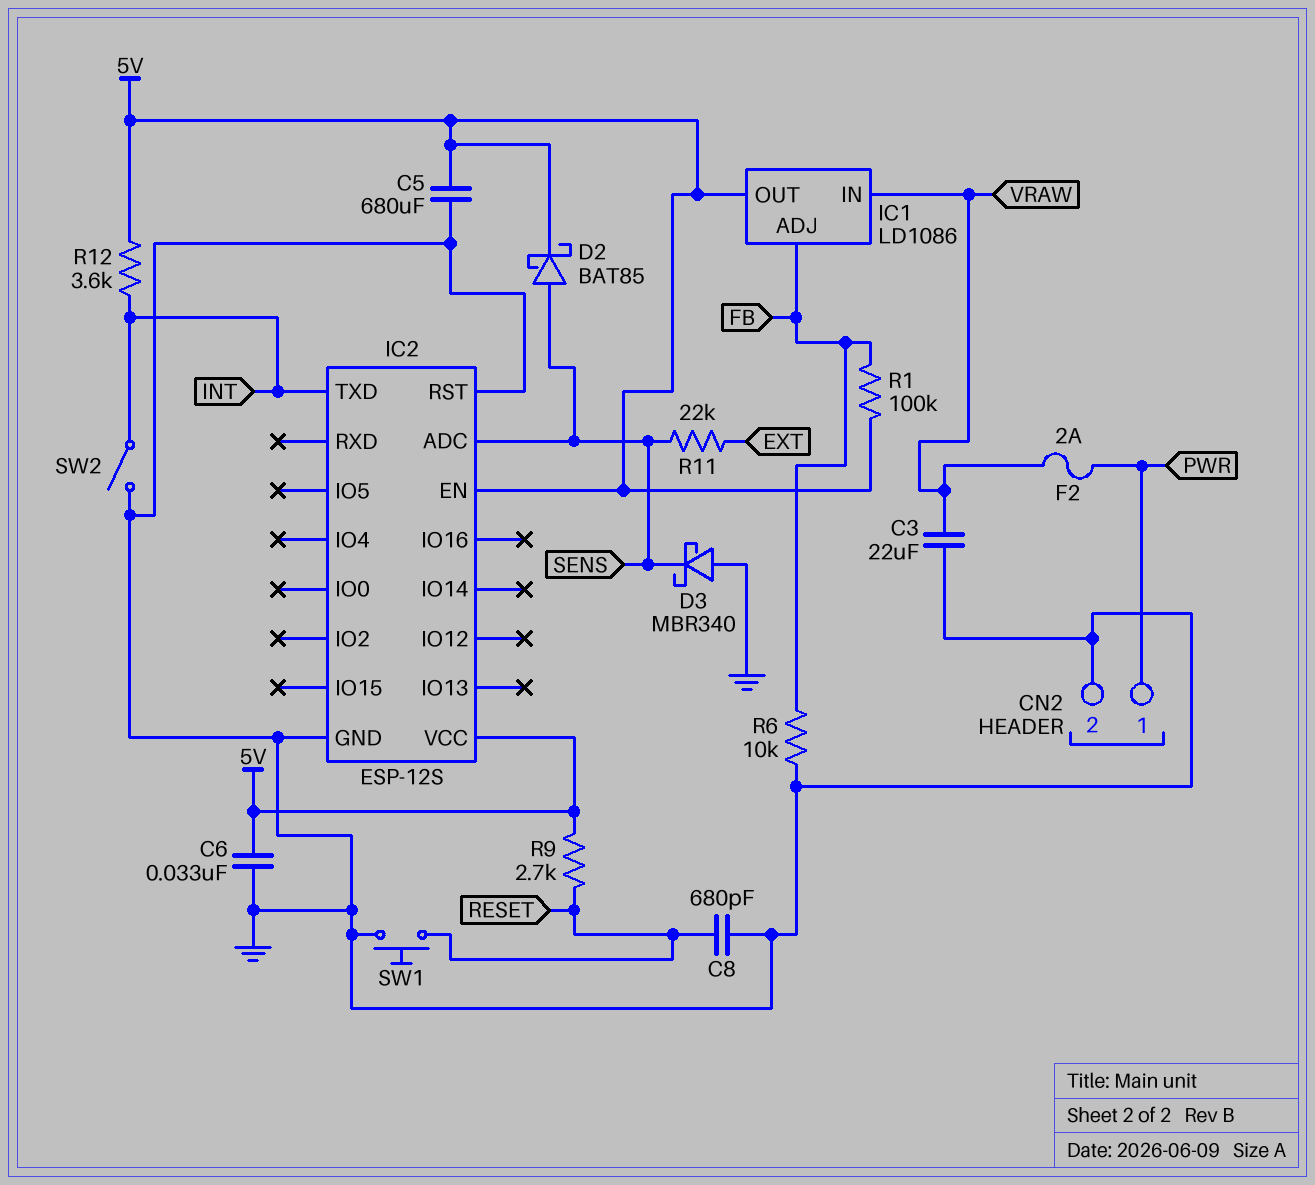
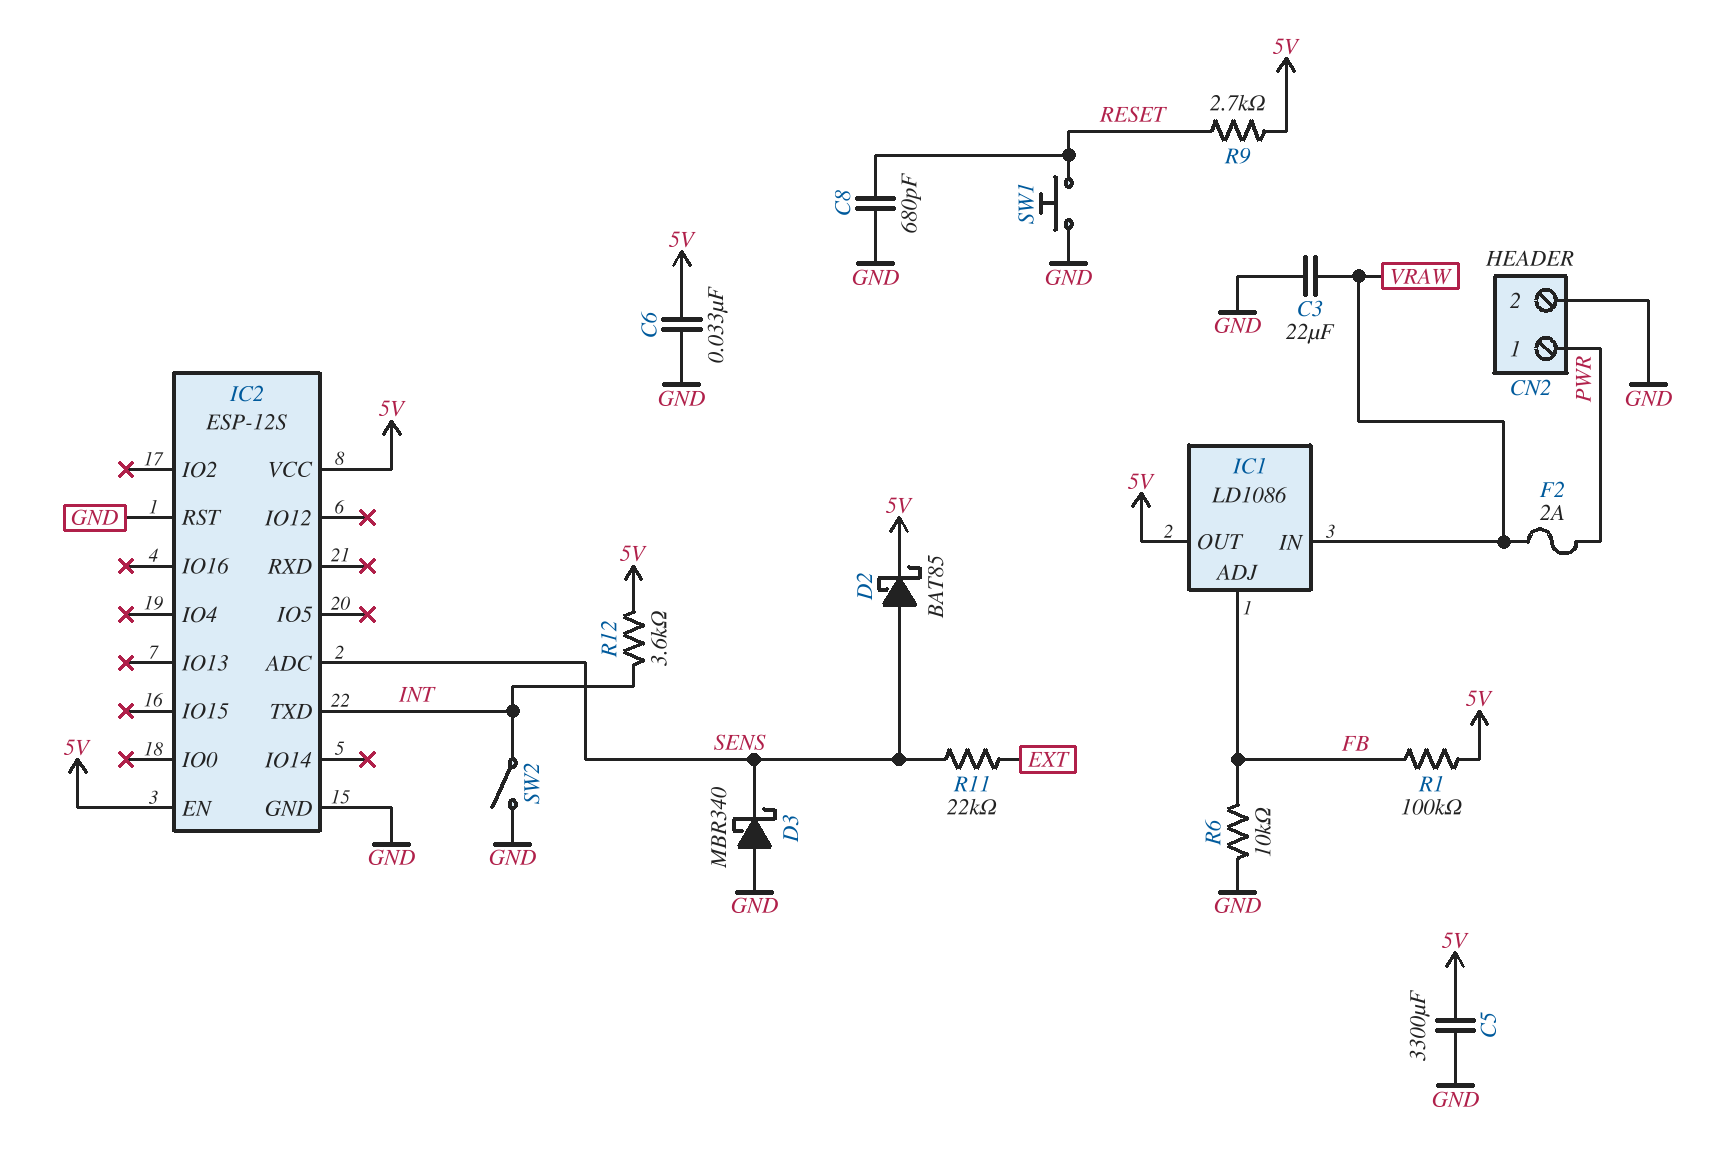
C5: 680uF (5V, GND) -> 3300uF (5V, GND)

